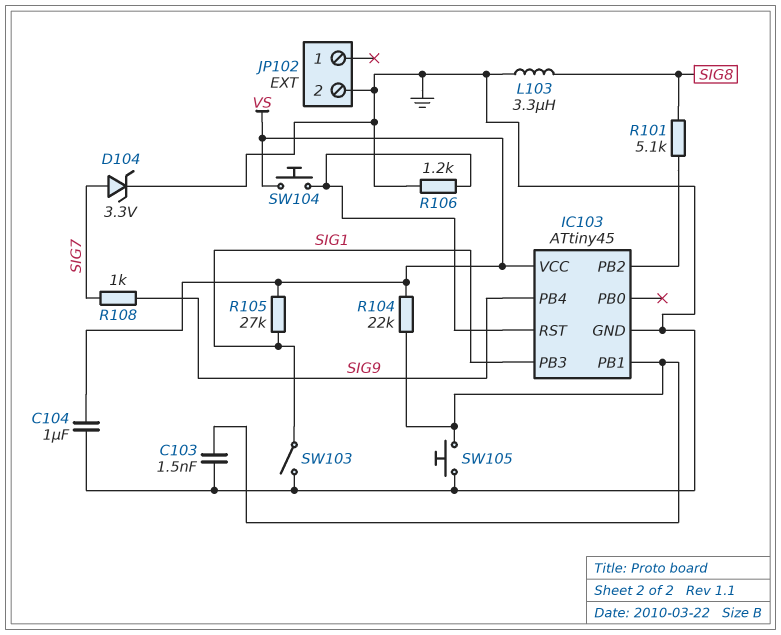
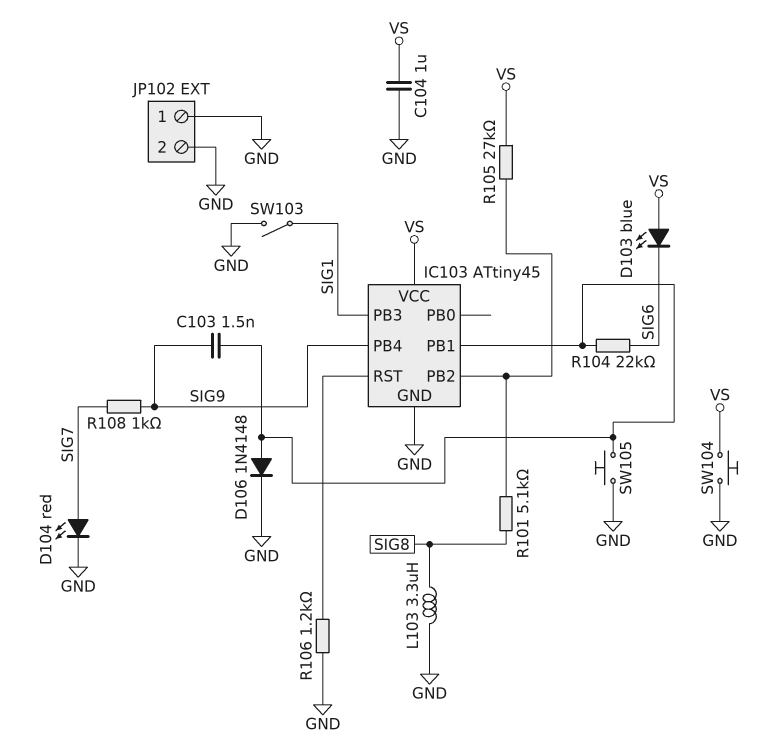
C103: 1.5nF (GND, IC103/PB1) -> 1.5nF (IC103/PB1, SIG9)
D103: none -> LED blue (A VS, K SIG6)
D104: zener 3.3V (A SIG7, K GND) -> LED red (A SIG7, K GND)
D106: none -> diode 1N4148 (A IC103/PB1, K GND)
JP102 pin 1: none -> GND
R104: 22k (IC103/PB1, VS) -> 22k (IC103/PB1, SIG6)
R105: 27k (SIG1, VS) -> 27k (IC103/PB2, VS)
SW104: button (IC103/RST, VS) -> button (GND, VS)

